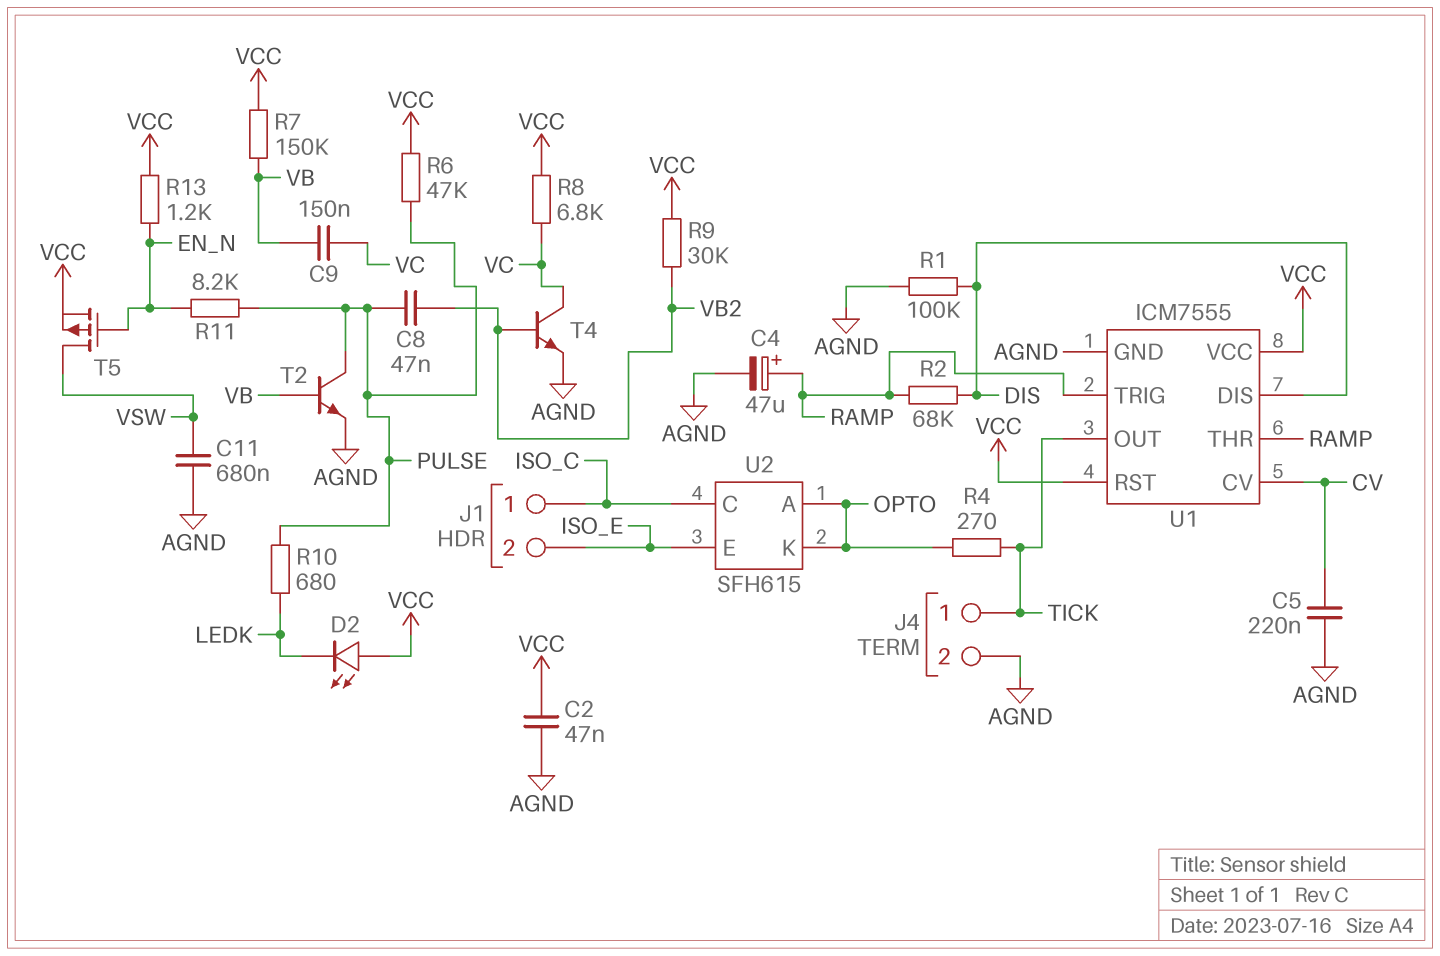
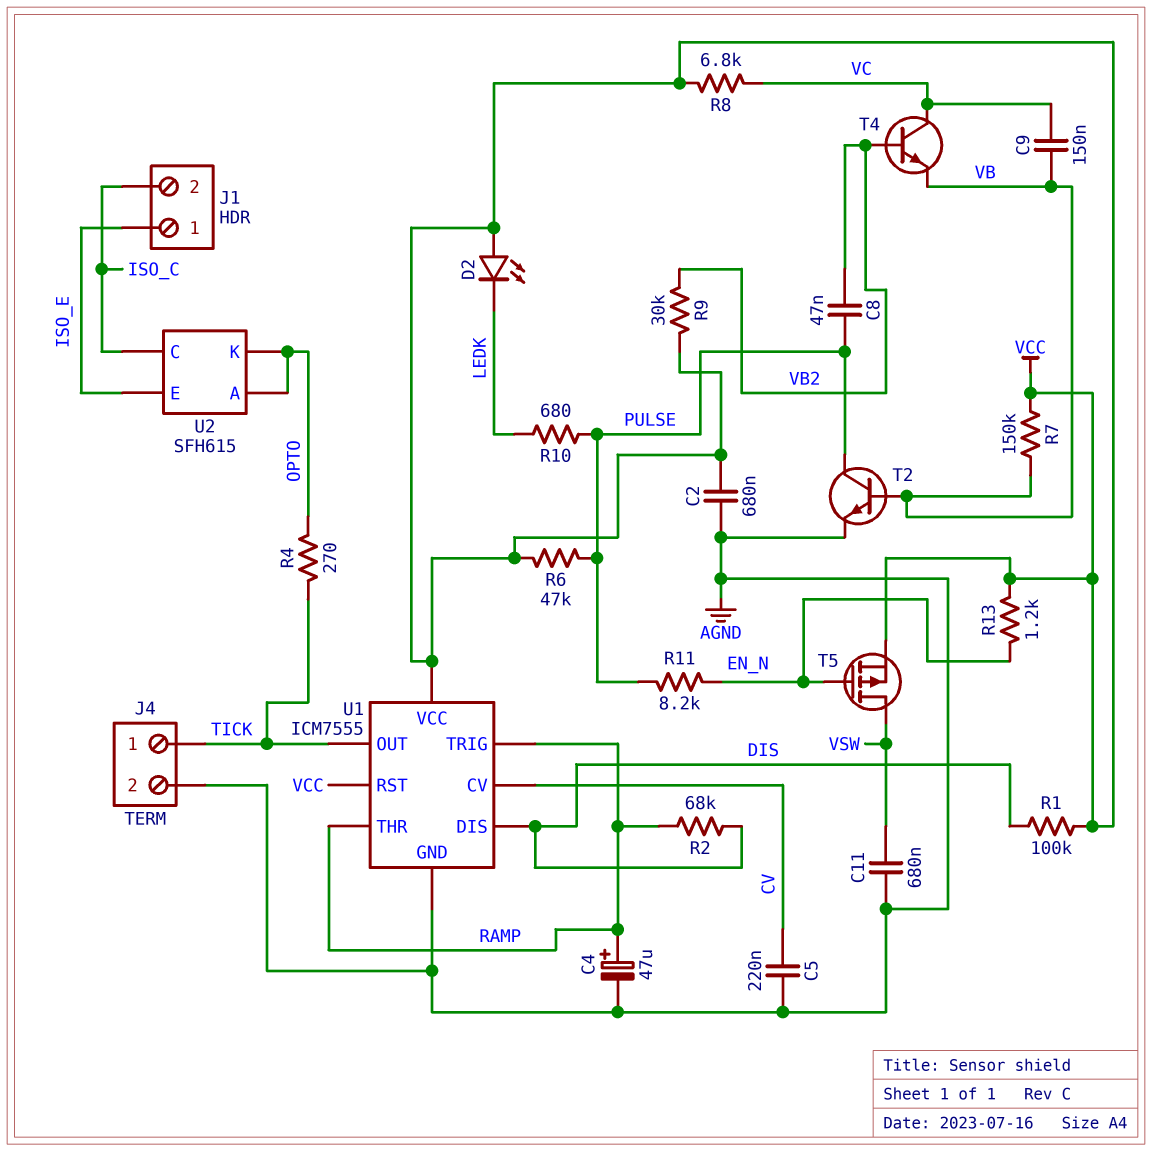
C2: 47nF (AGND, VCC) -> 680nF (AGND, VCC)
J1 pin 1: ISO_C -> ISO_E
J1 pin 2: ISO_E -> ISO_C
R1: 100k (AGND, DIS) -> 100k (DIS, VCC)
T4: NPN (B VB2, C VC, E AGND) -> NPN (B VB2, C VC, E VB)

